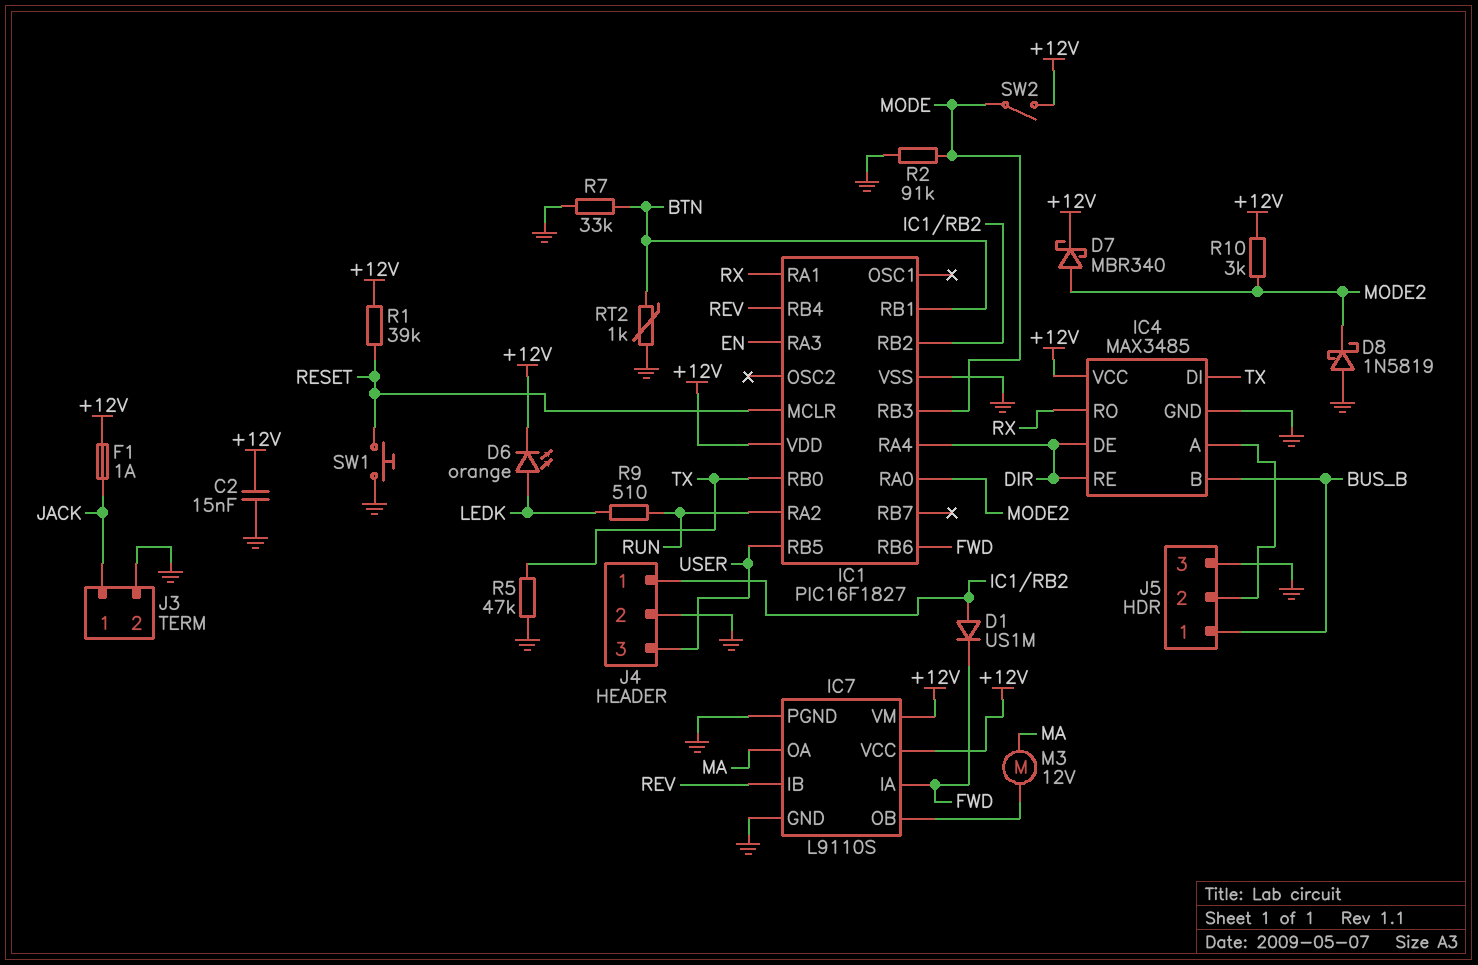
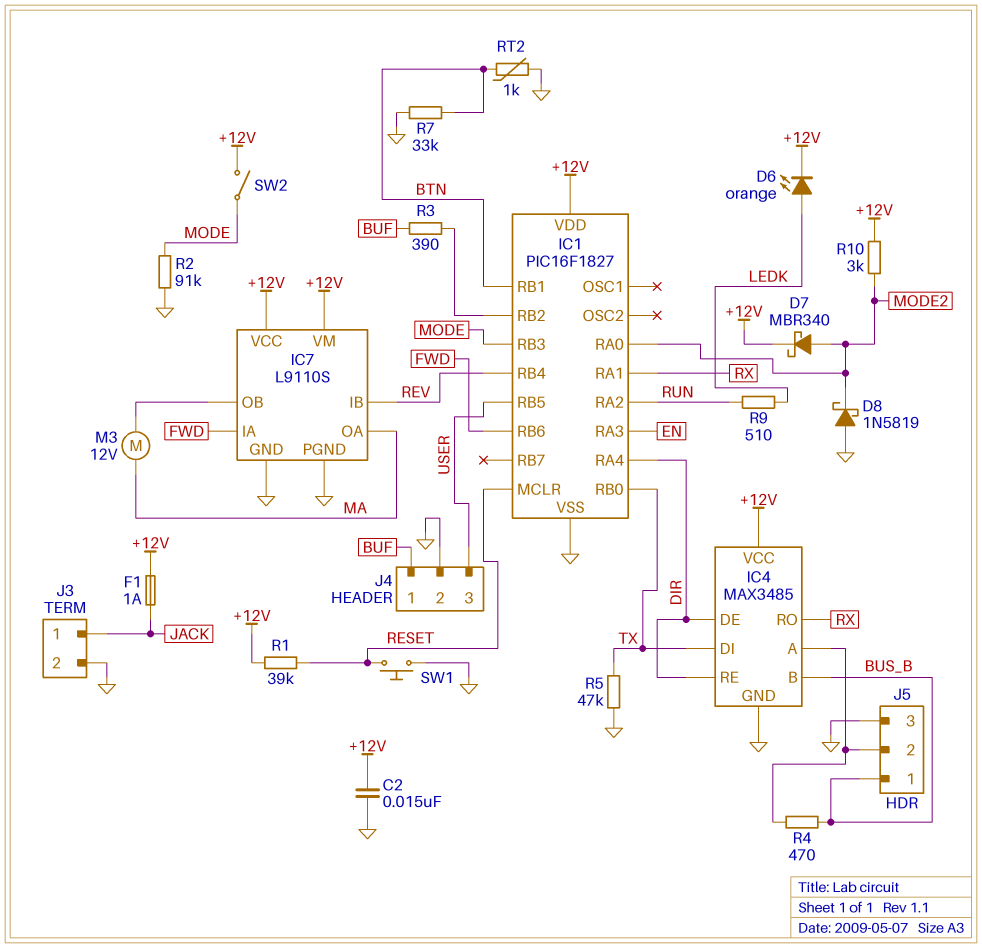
D1: diode US1M (A IC1/RB2, K FWD) -> none
J4 pin 1: IC1/RB2 -> BUF
R3: none -> 390 (BUF, IC1/RB2)
R4: none -> 470 (BUS_B, IC4/A)

